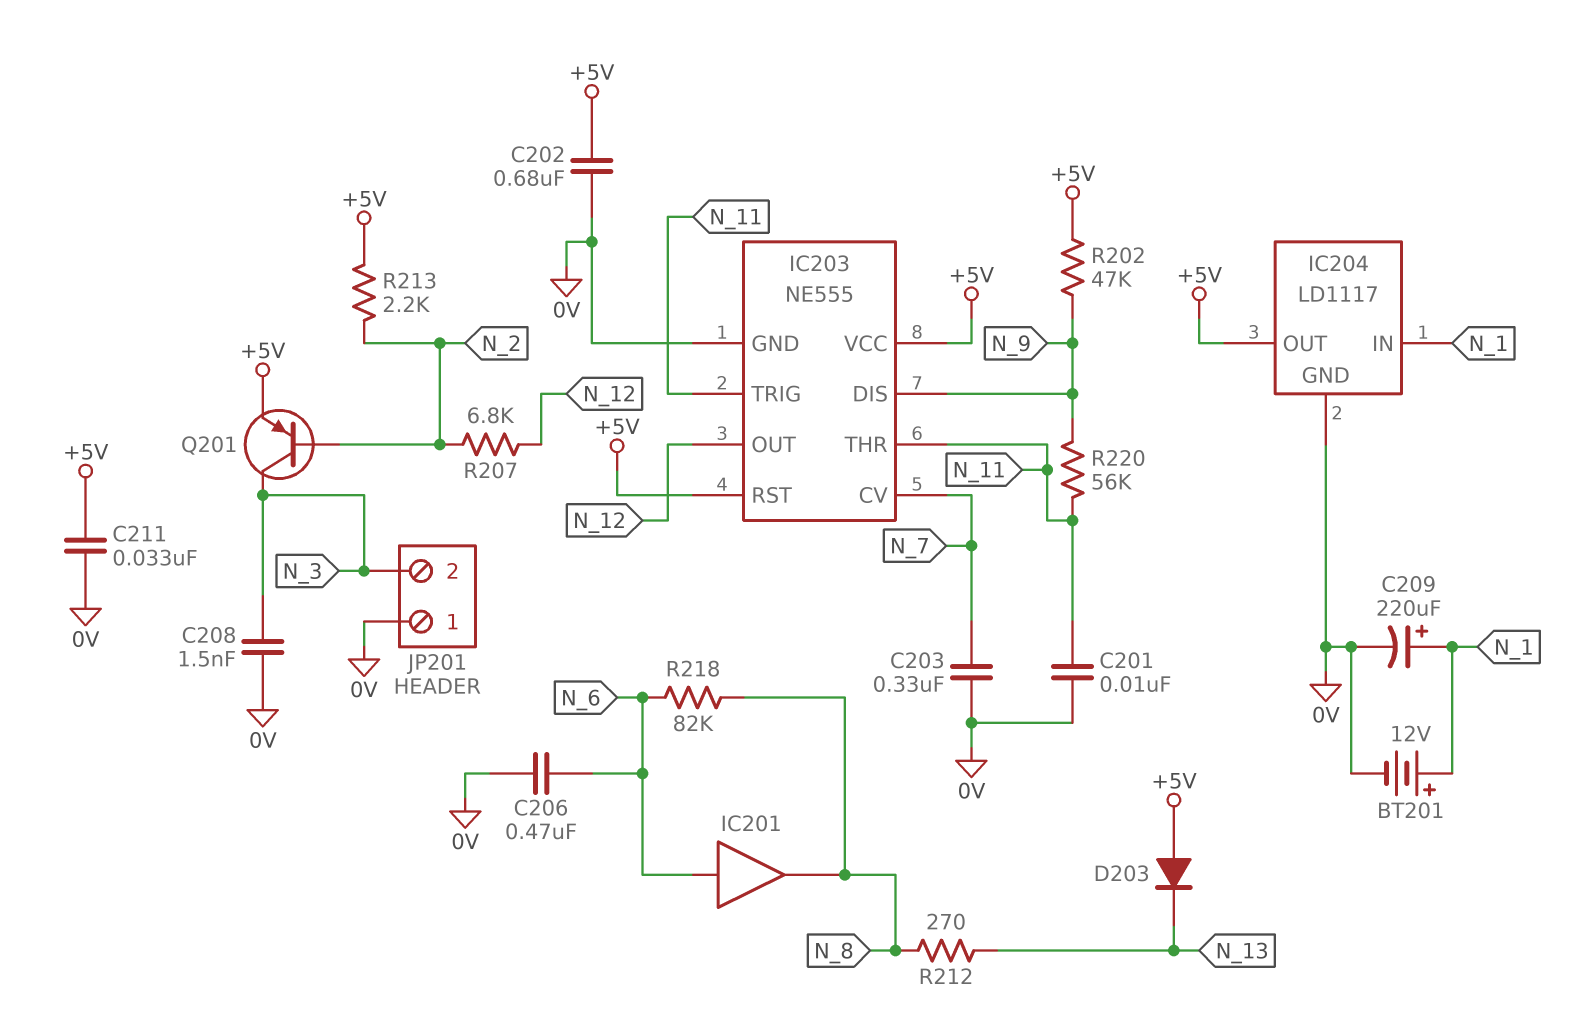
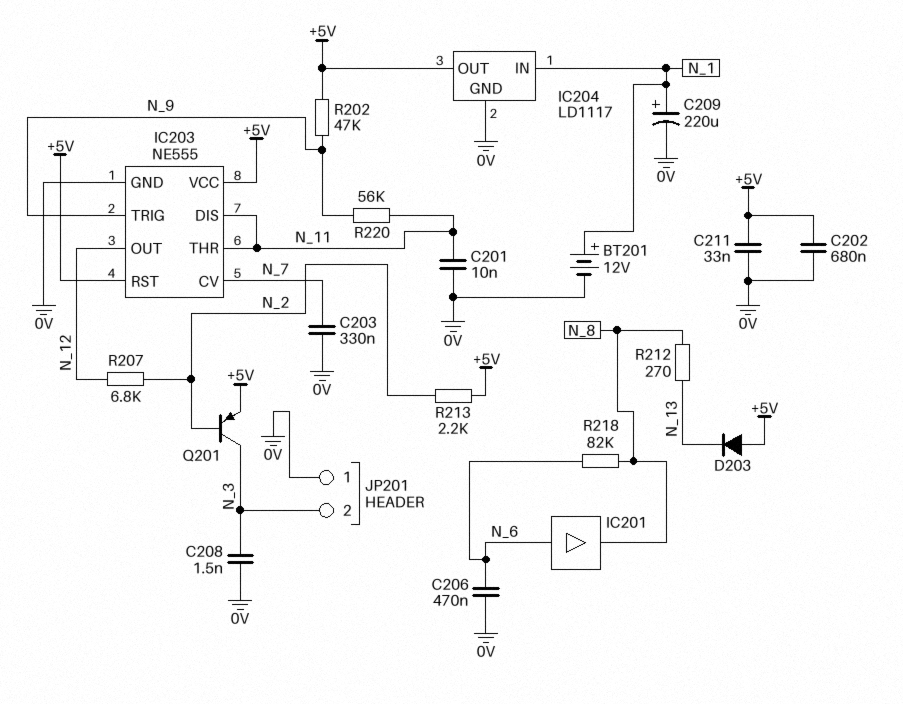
IC203 pin DIS: N_9 -> N_11
IC203 pin TRIG: N_11 -> N_9

